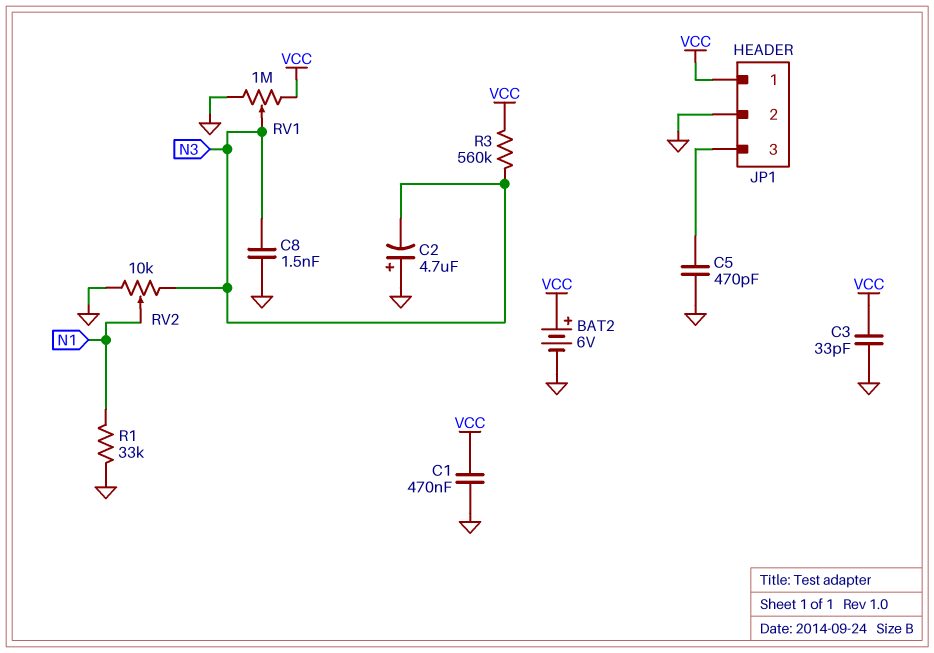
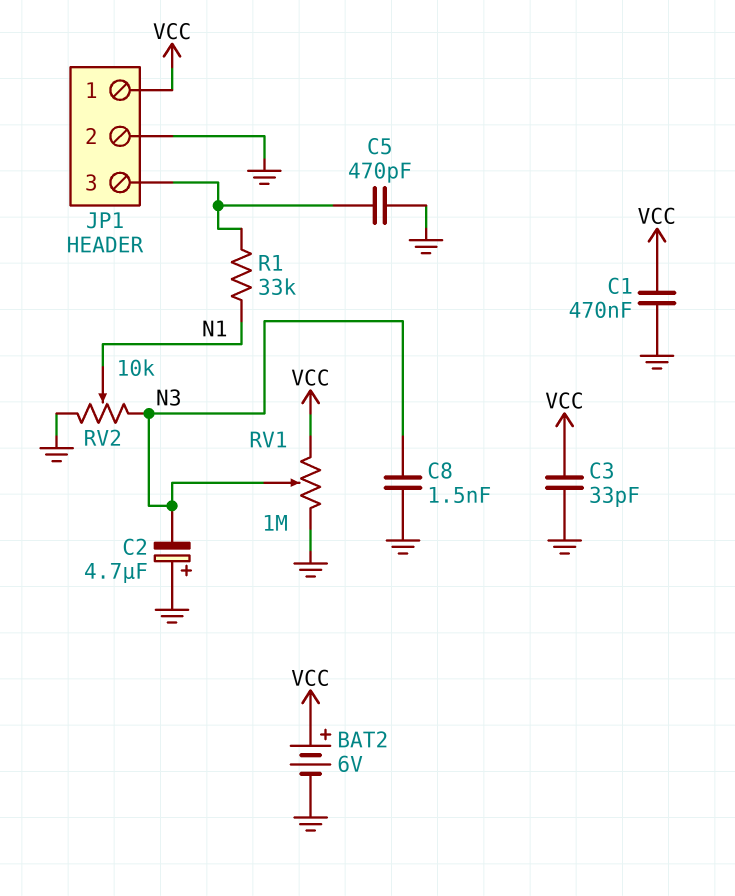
R1: 33k (GND, N1) -> 33k (JP1/3, N1)
R3: 560k (N3, VCC) -> none

